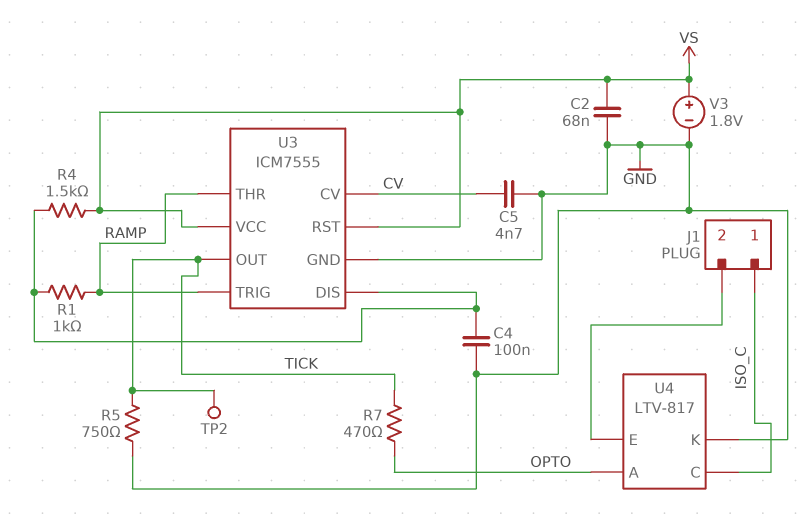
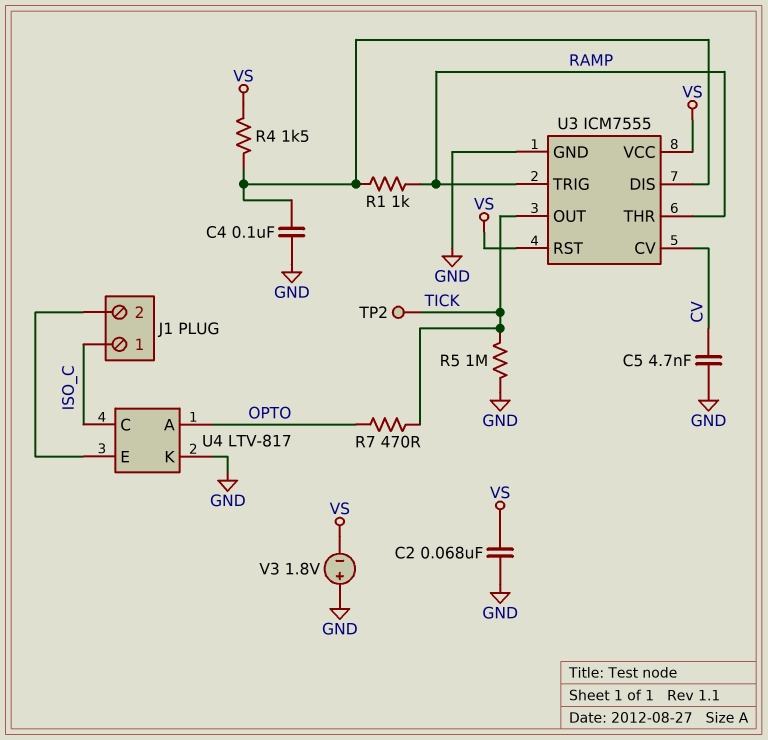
R5: 750 (GND, TICK) -> 1M (GND, TICK)
V3: 1.8V (plus VS, minus GND) -> 1.8V (plus GND, minus VS)

